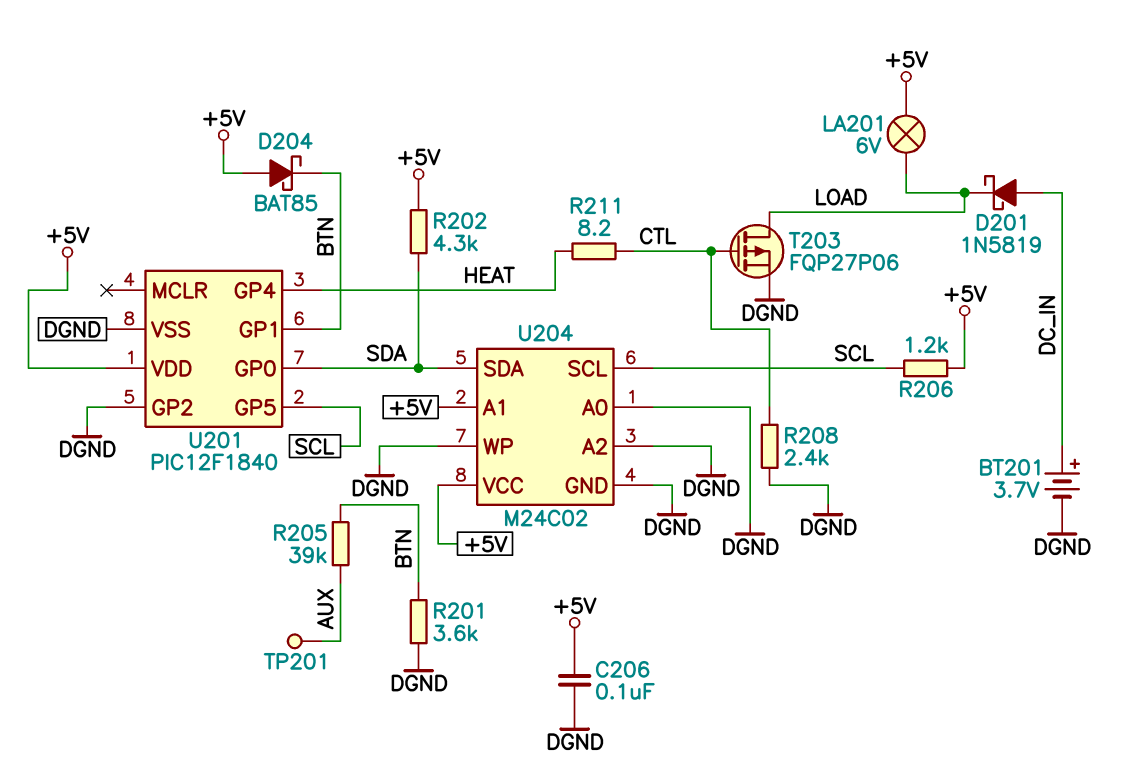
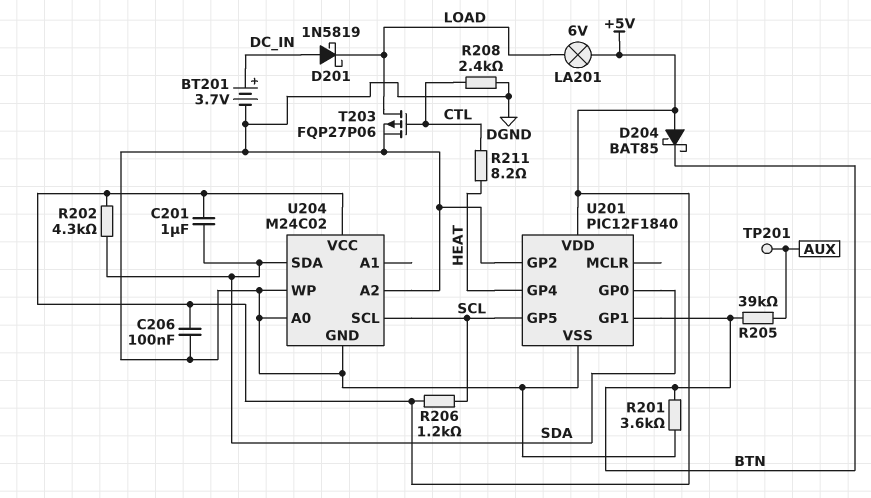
C201: none -> 1uF (+5V, SDA)
U204 pin A1: +5V -> none

